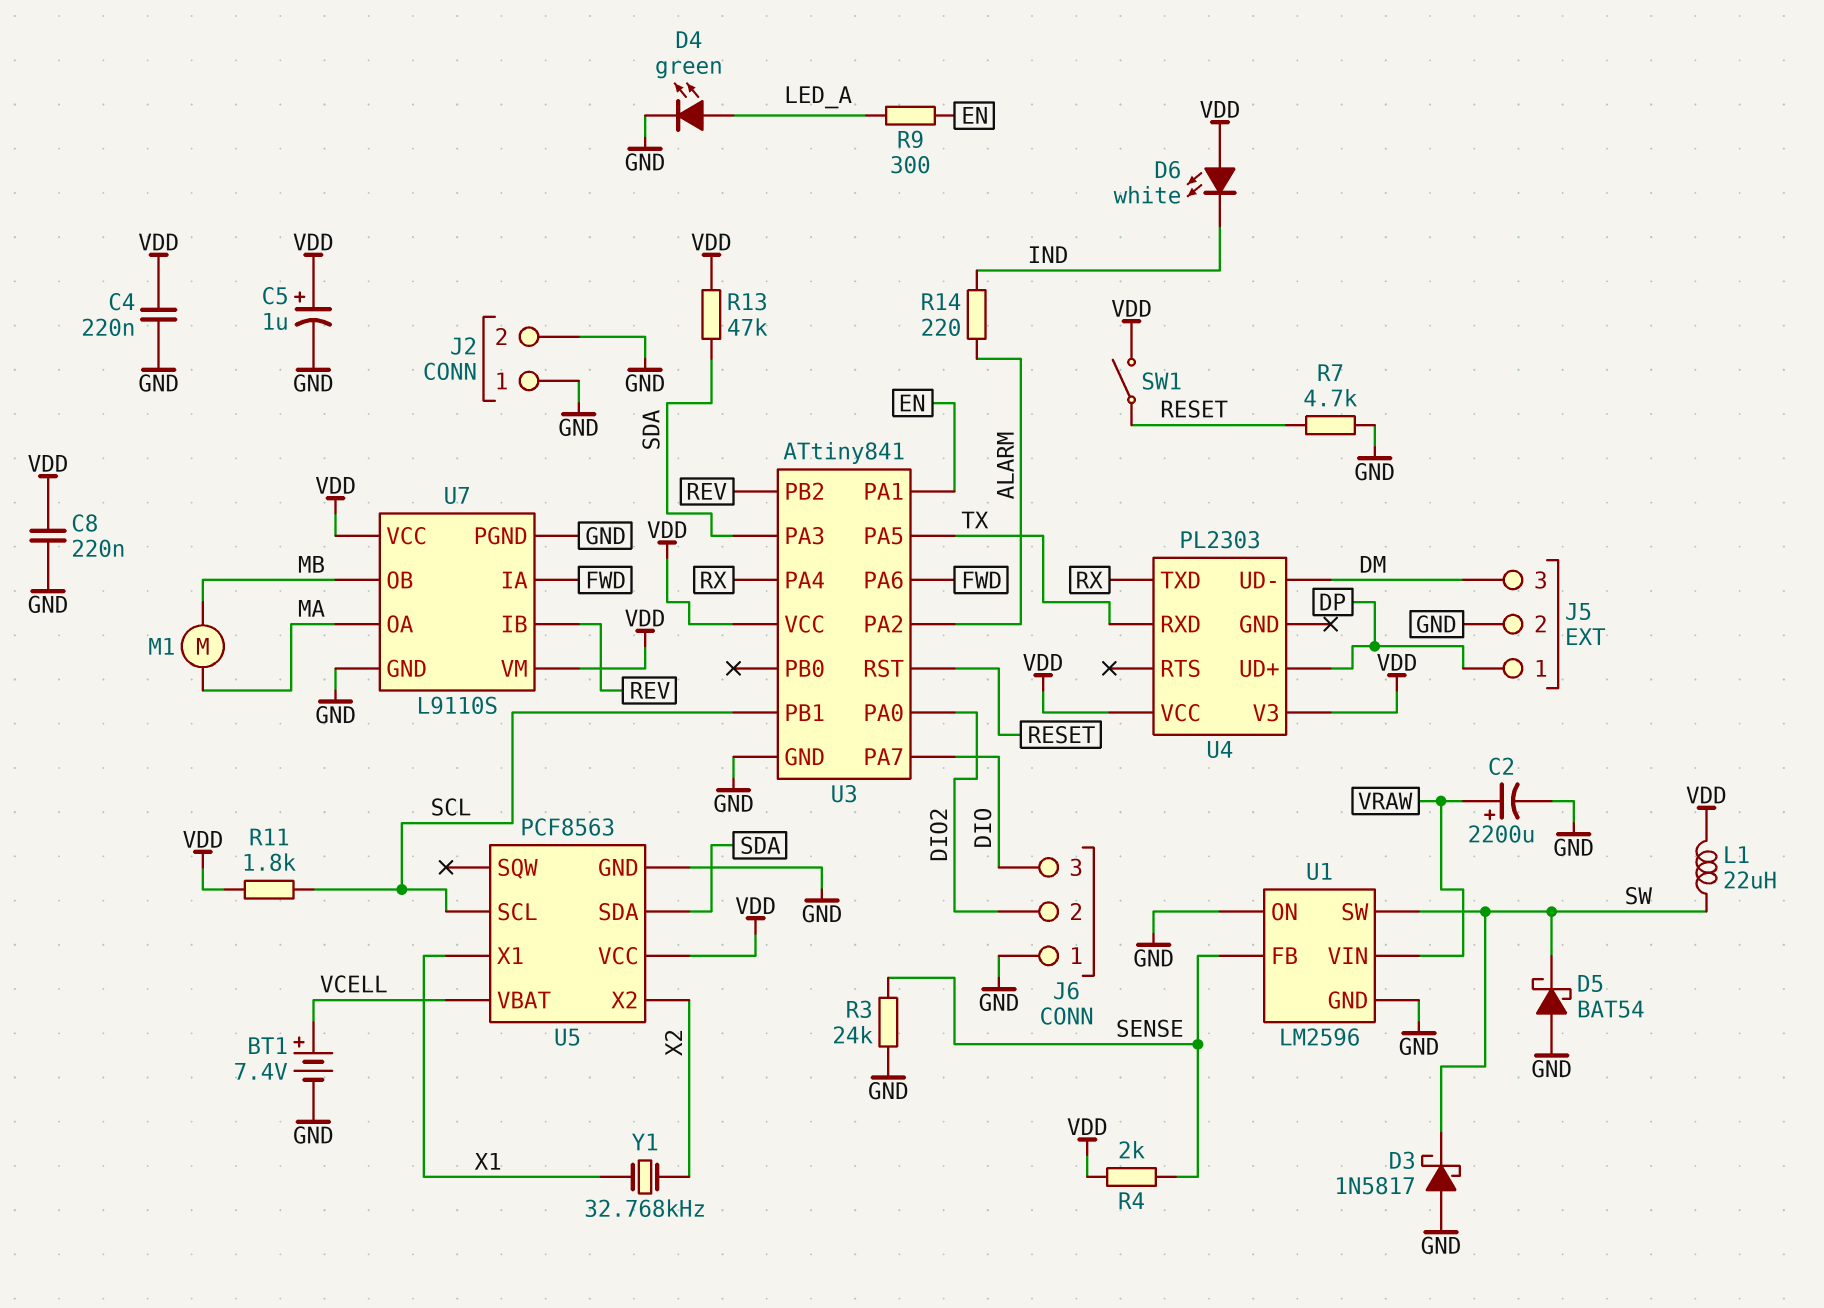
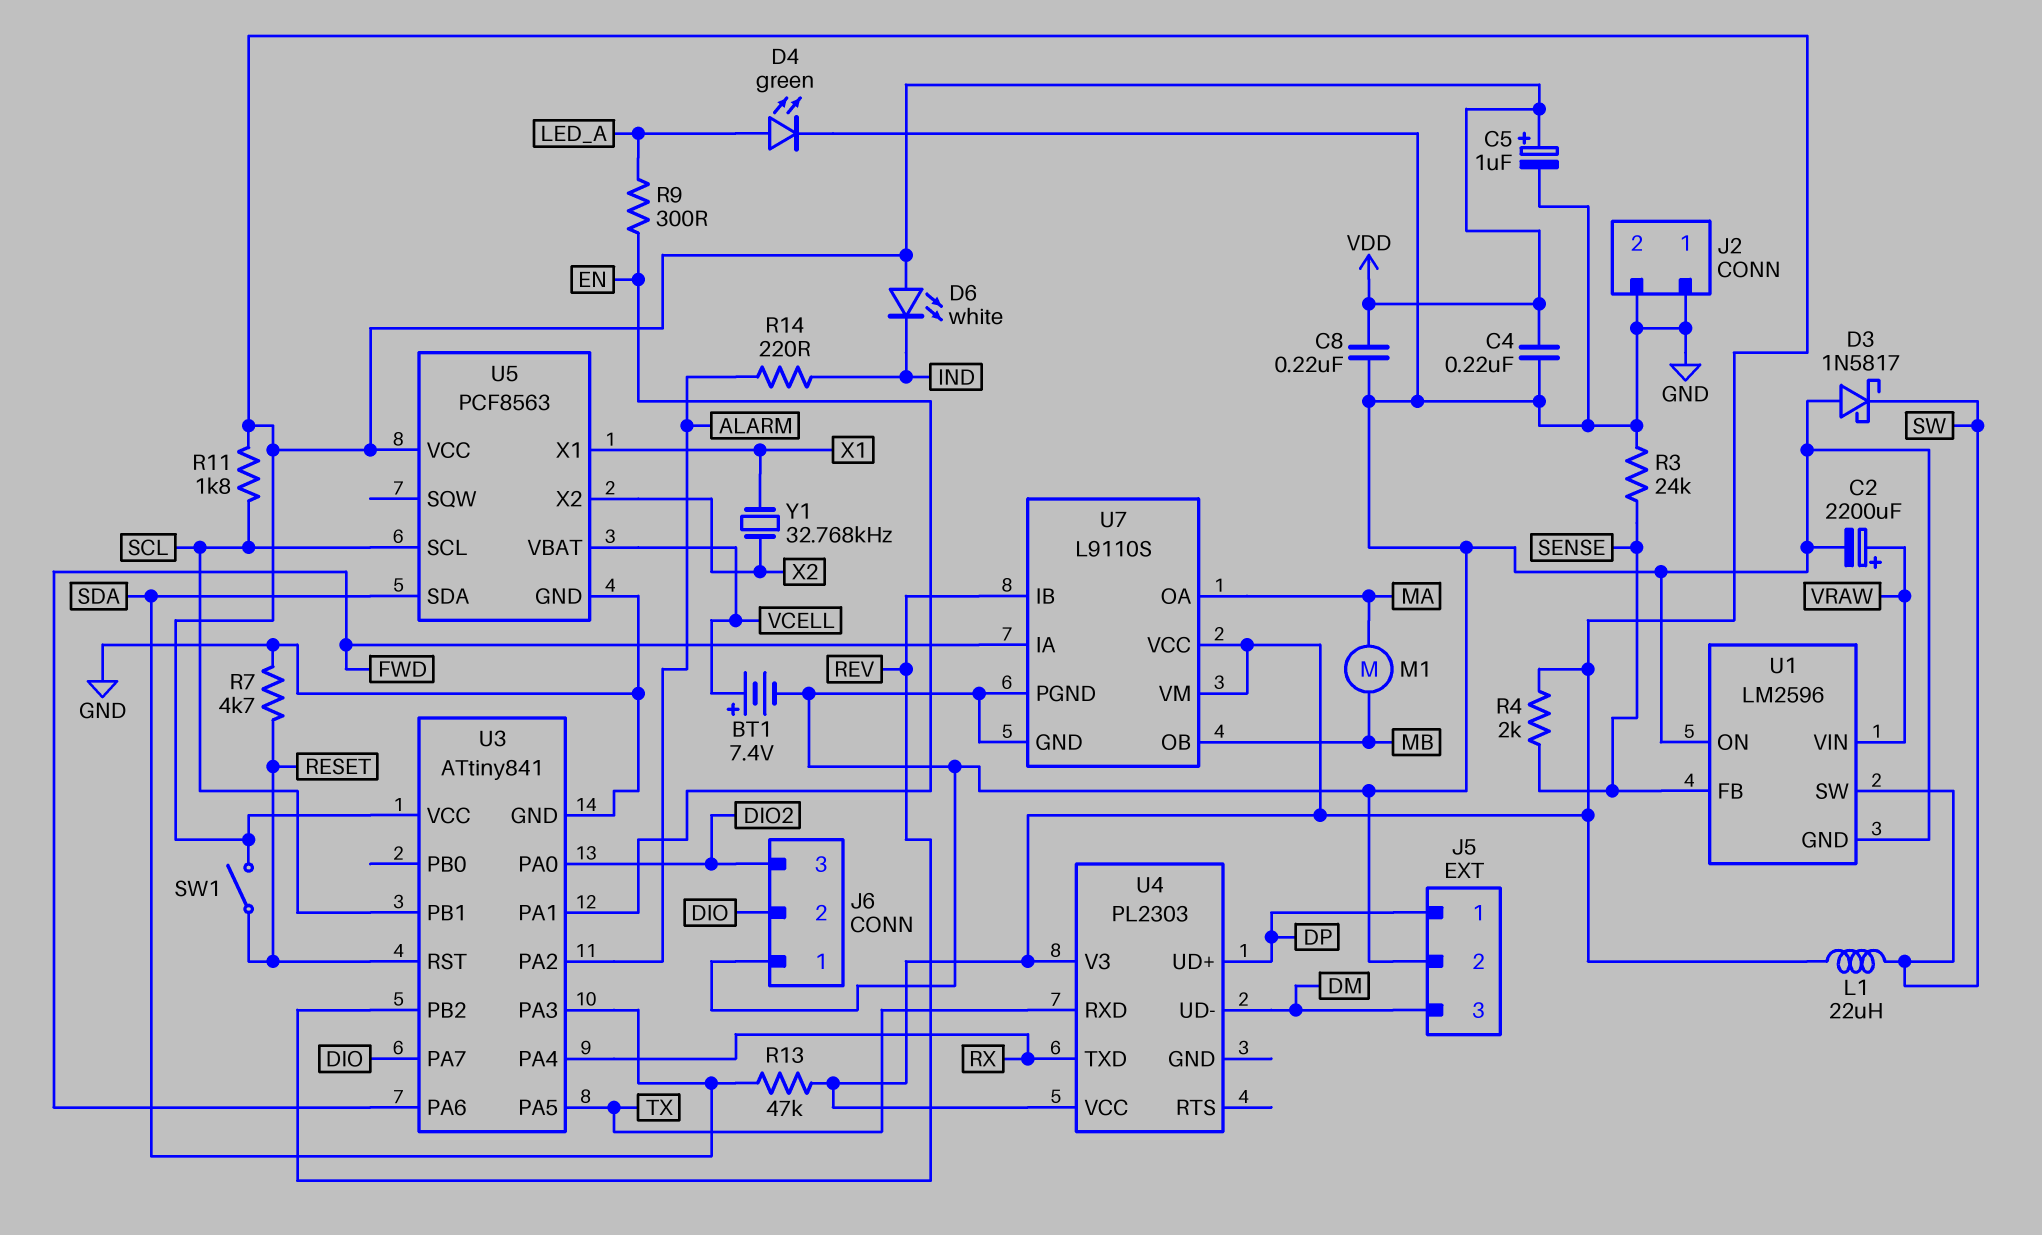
D5: schottky BAT54 (A GND, K SW) -> none
J6 pin 2: DIO2 -> DIO
J6 pin 3: DIO -> DIO2

